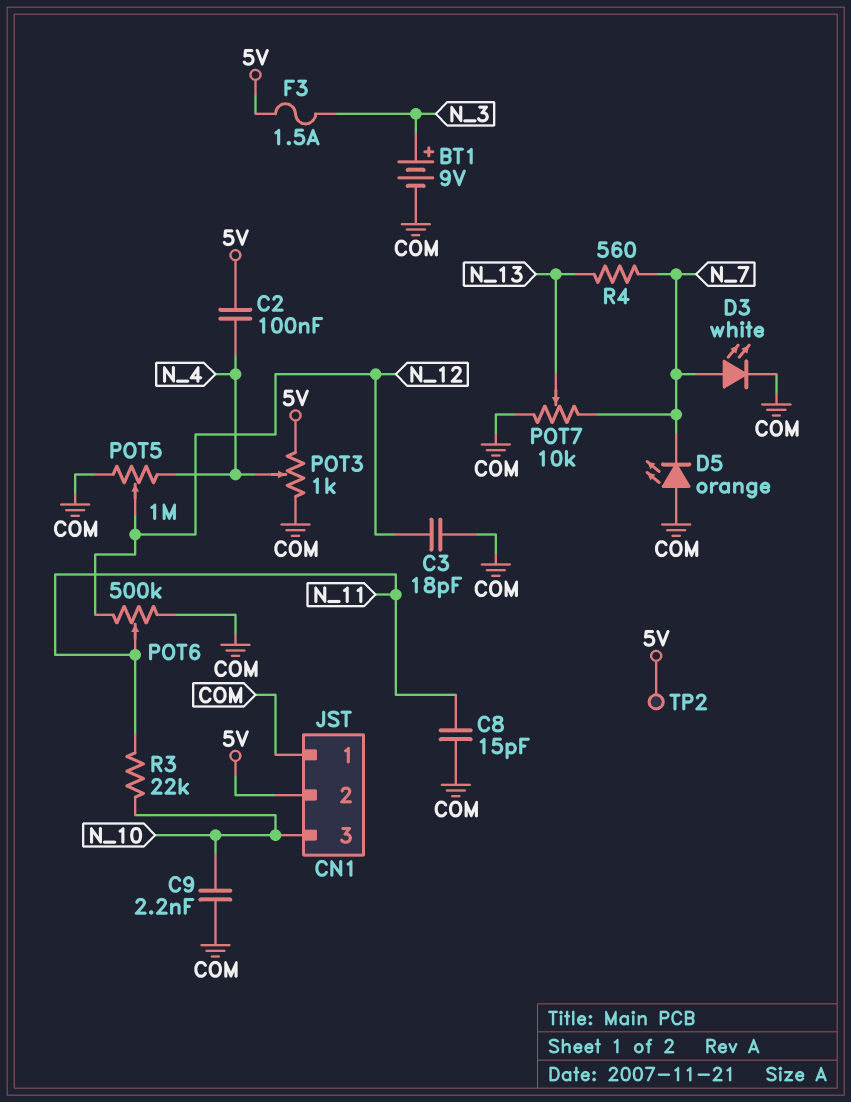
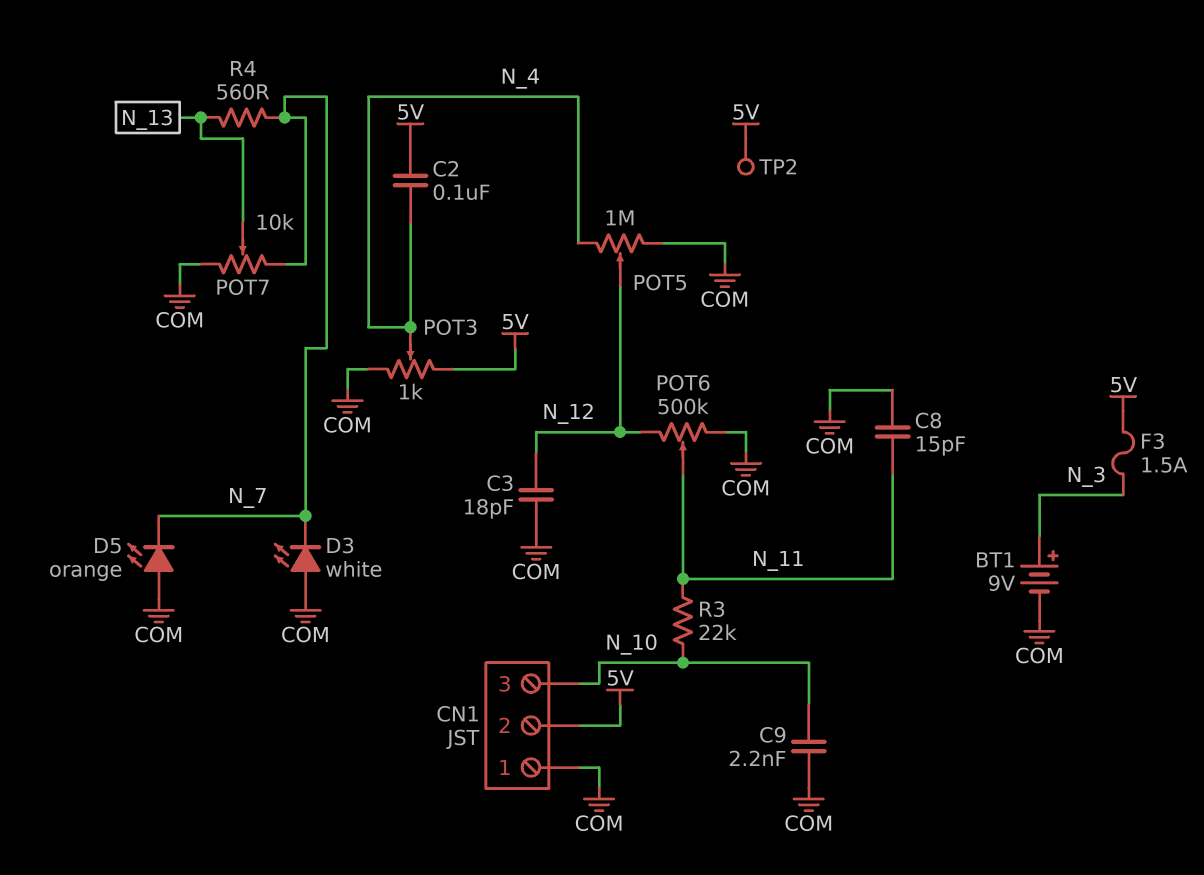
D3: LED white (A N_7, K COM) -> LED white (A COM, K N_7)

